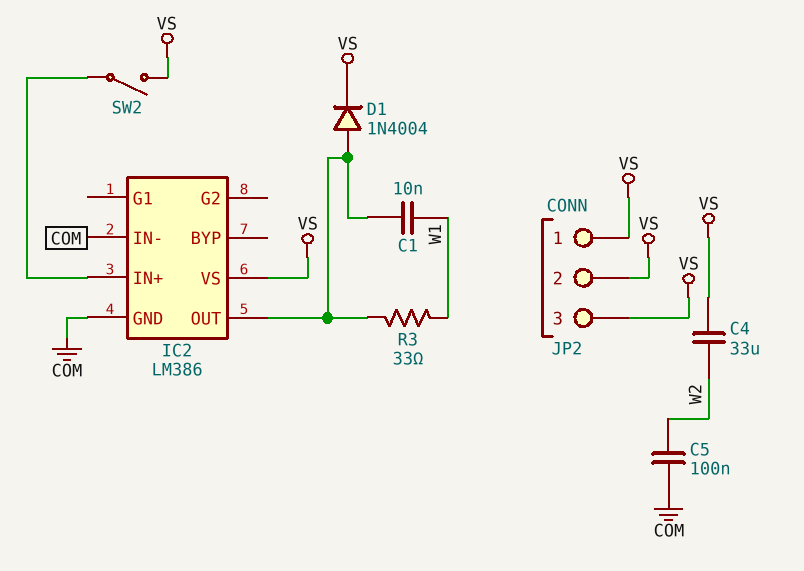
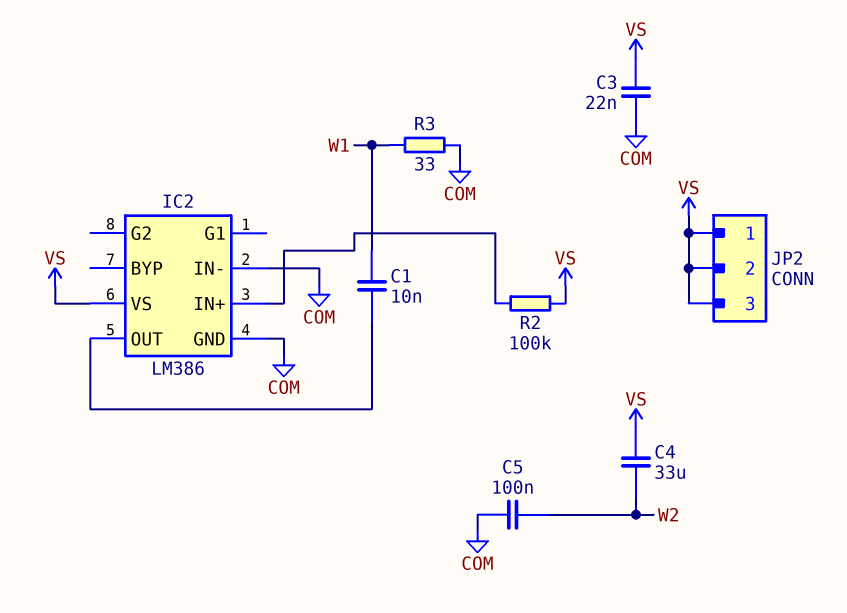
C3: none -> 22nF (COM, VS)
D1: diode 1N4004 (A IC2/OUT, K VS) -> none
R2: none -> 100k (IC2/IN+, VS)
R3: 33 (IC2/OUT, W1) -> 33 (COM, W1)
SW2: switch (IC2/IN+, VS) -> none

